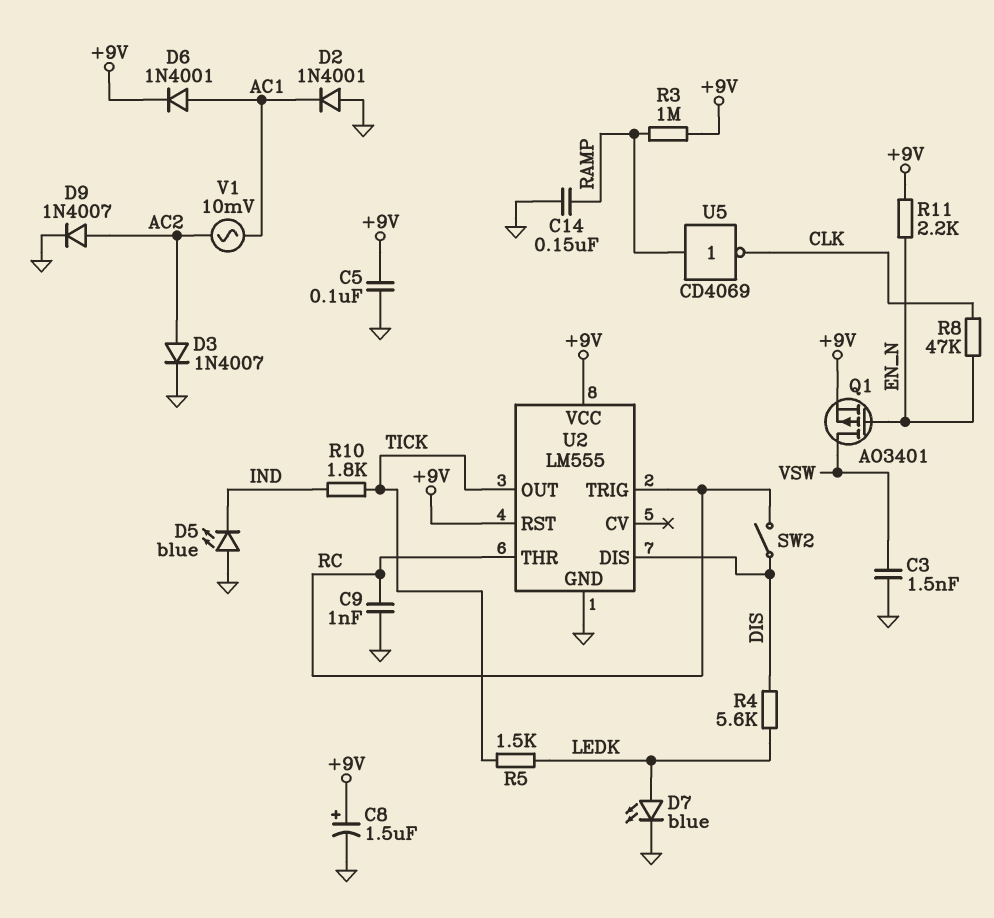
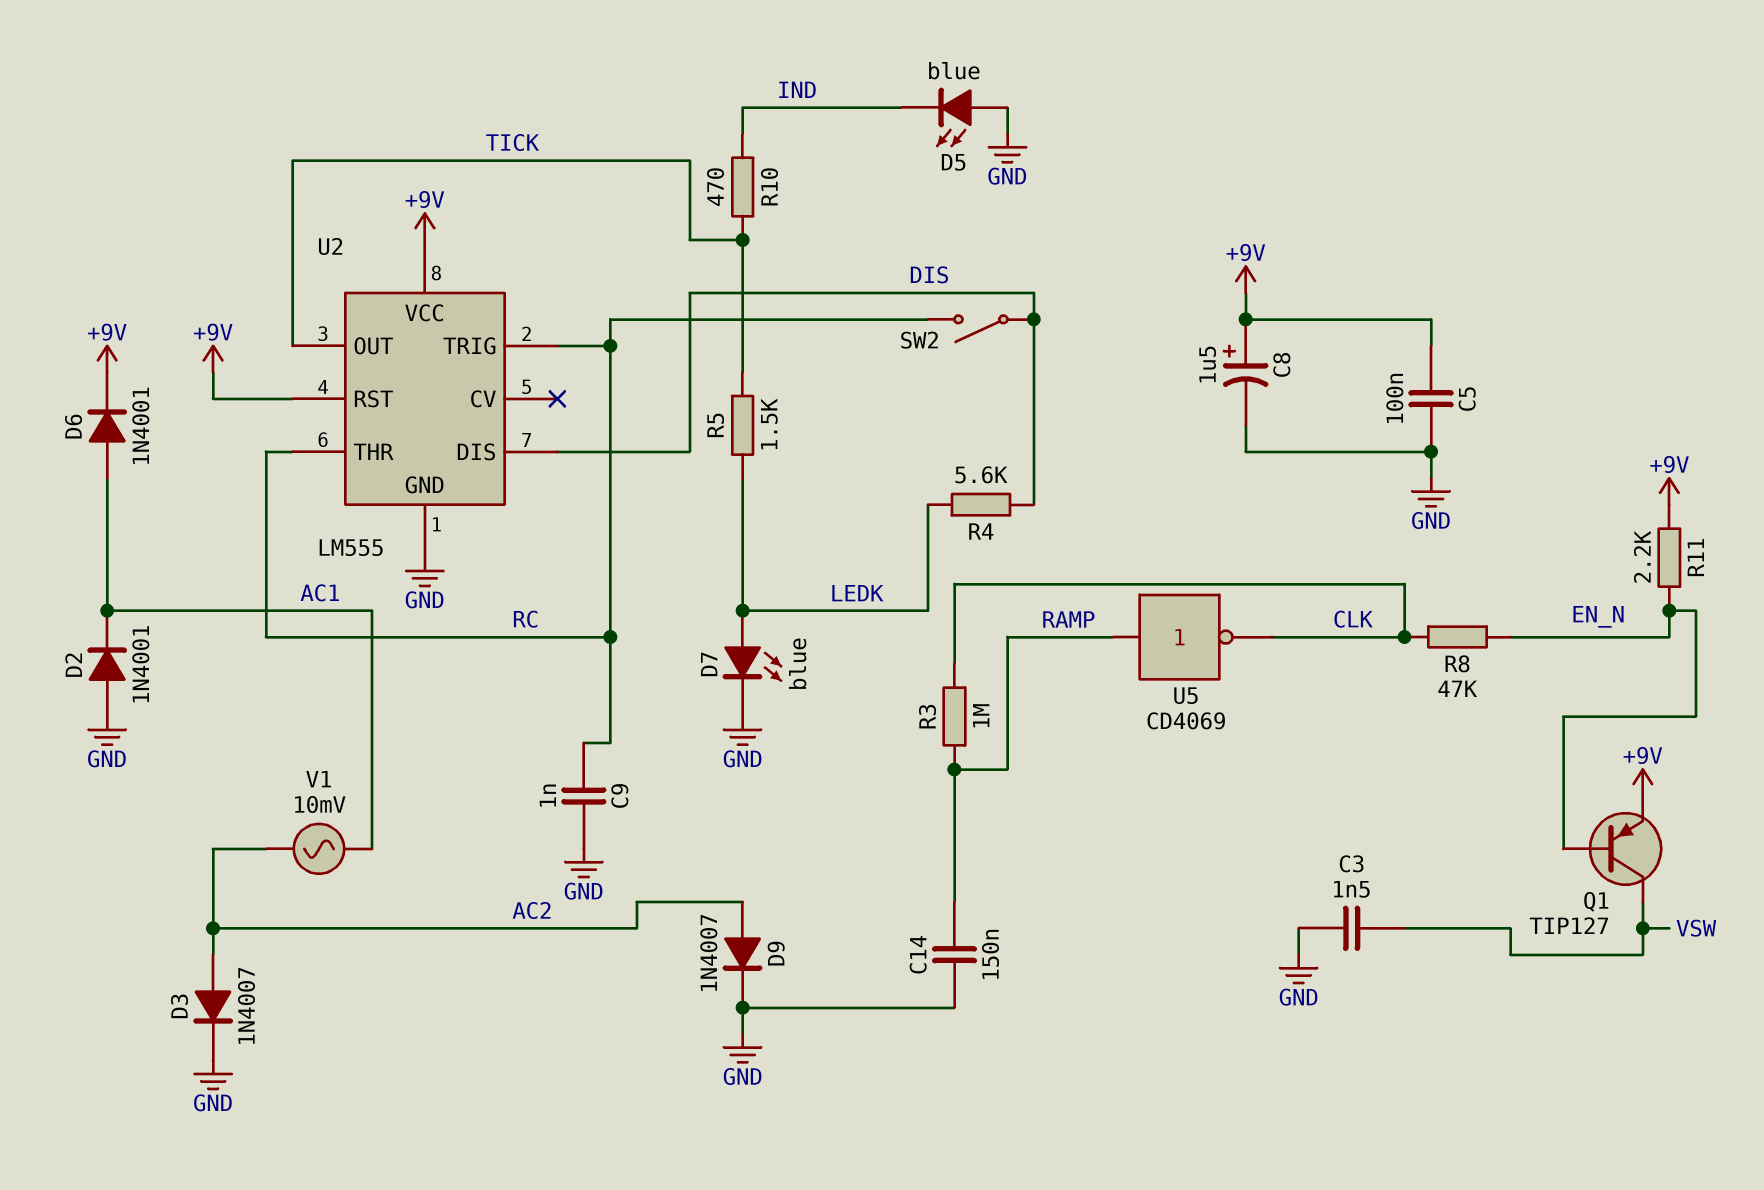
Q1: PMOS AO3401 (G EN_N, D VSW, S +9V) -> PNP TIP127 (B EN_N, C VSW, E +9V)
R3: 1M (+9V, RAMP) -> 1M (CLK, RAMP)
R10: 1.8k (IND, TICK) -> 470 (IND, TICK)

